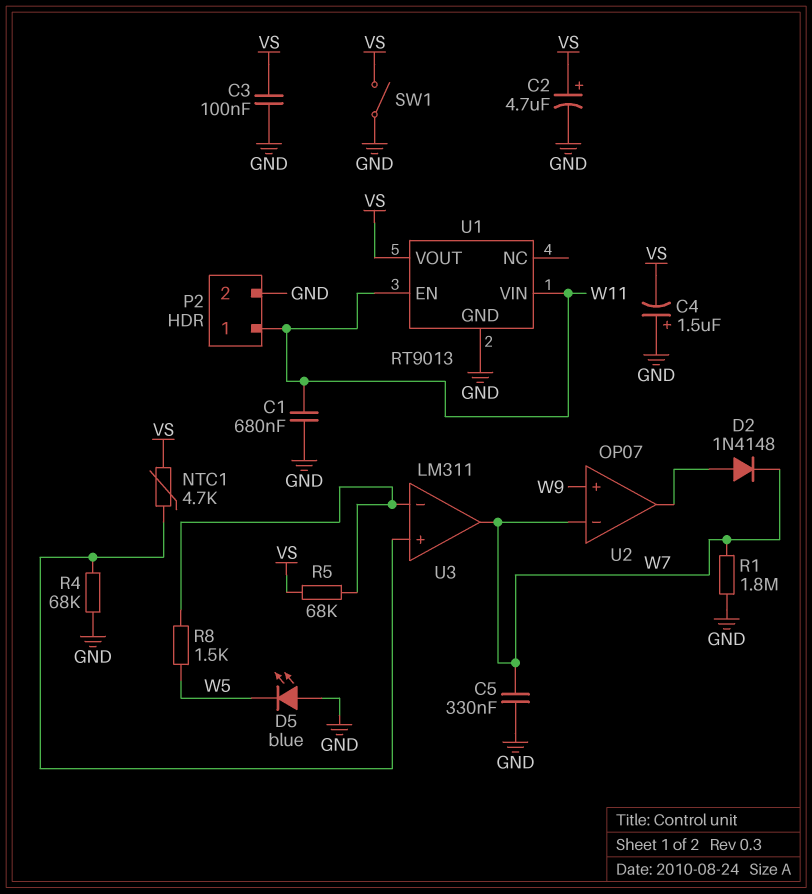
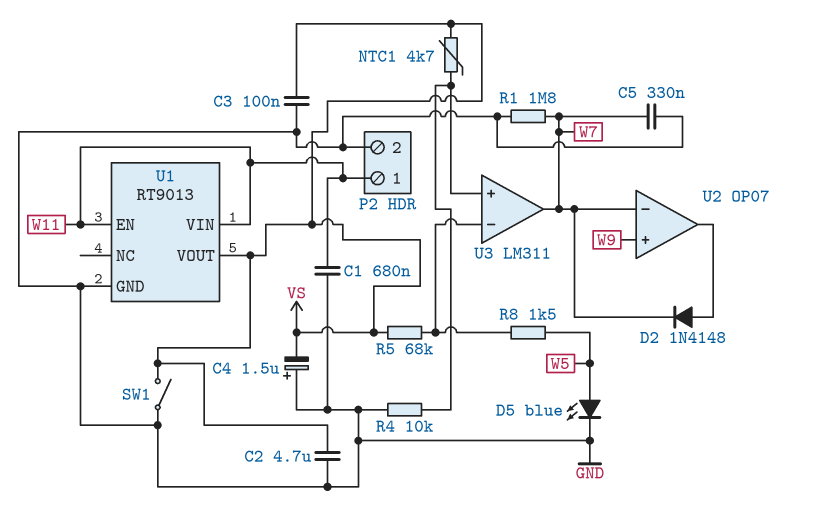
C2: 4.7uF (plus VS, minus GND) -> 4.7uF (GND, VS)
D5: LED blue (A GND, K W5) -> LED blue (A W5, K GND)
R4: 68k (GND, U3/in+) -> 10k (GND, U3/in+)

